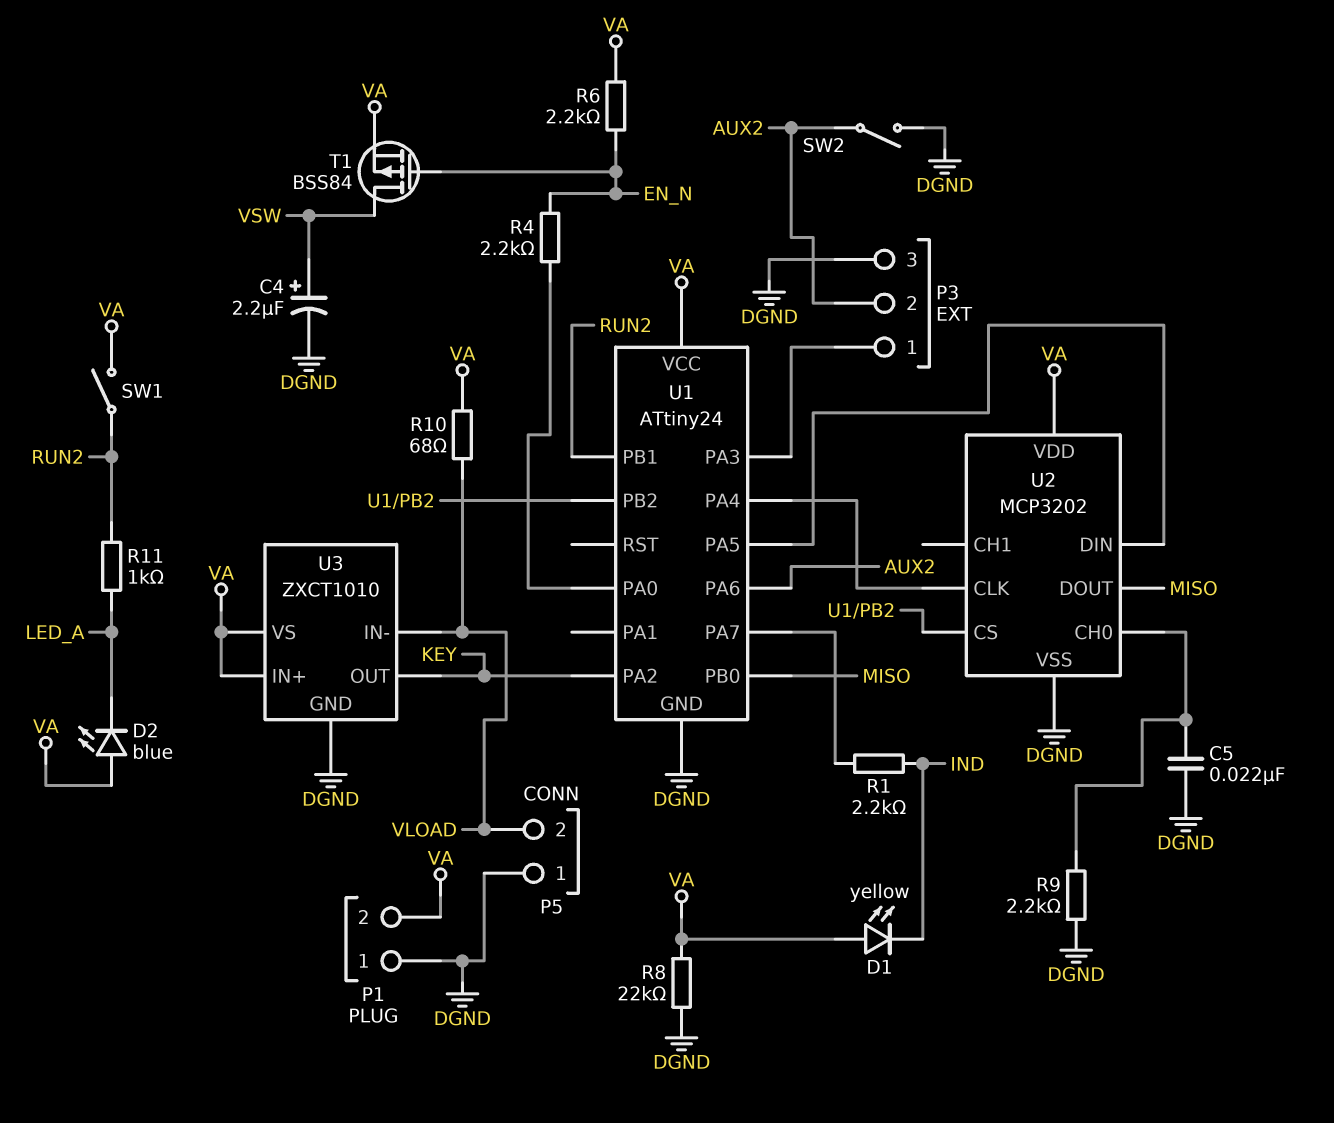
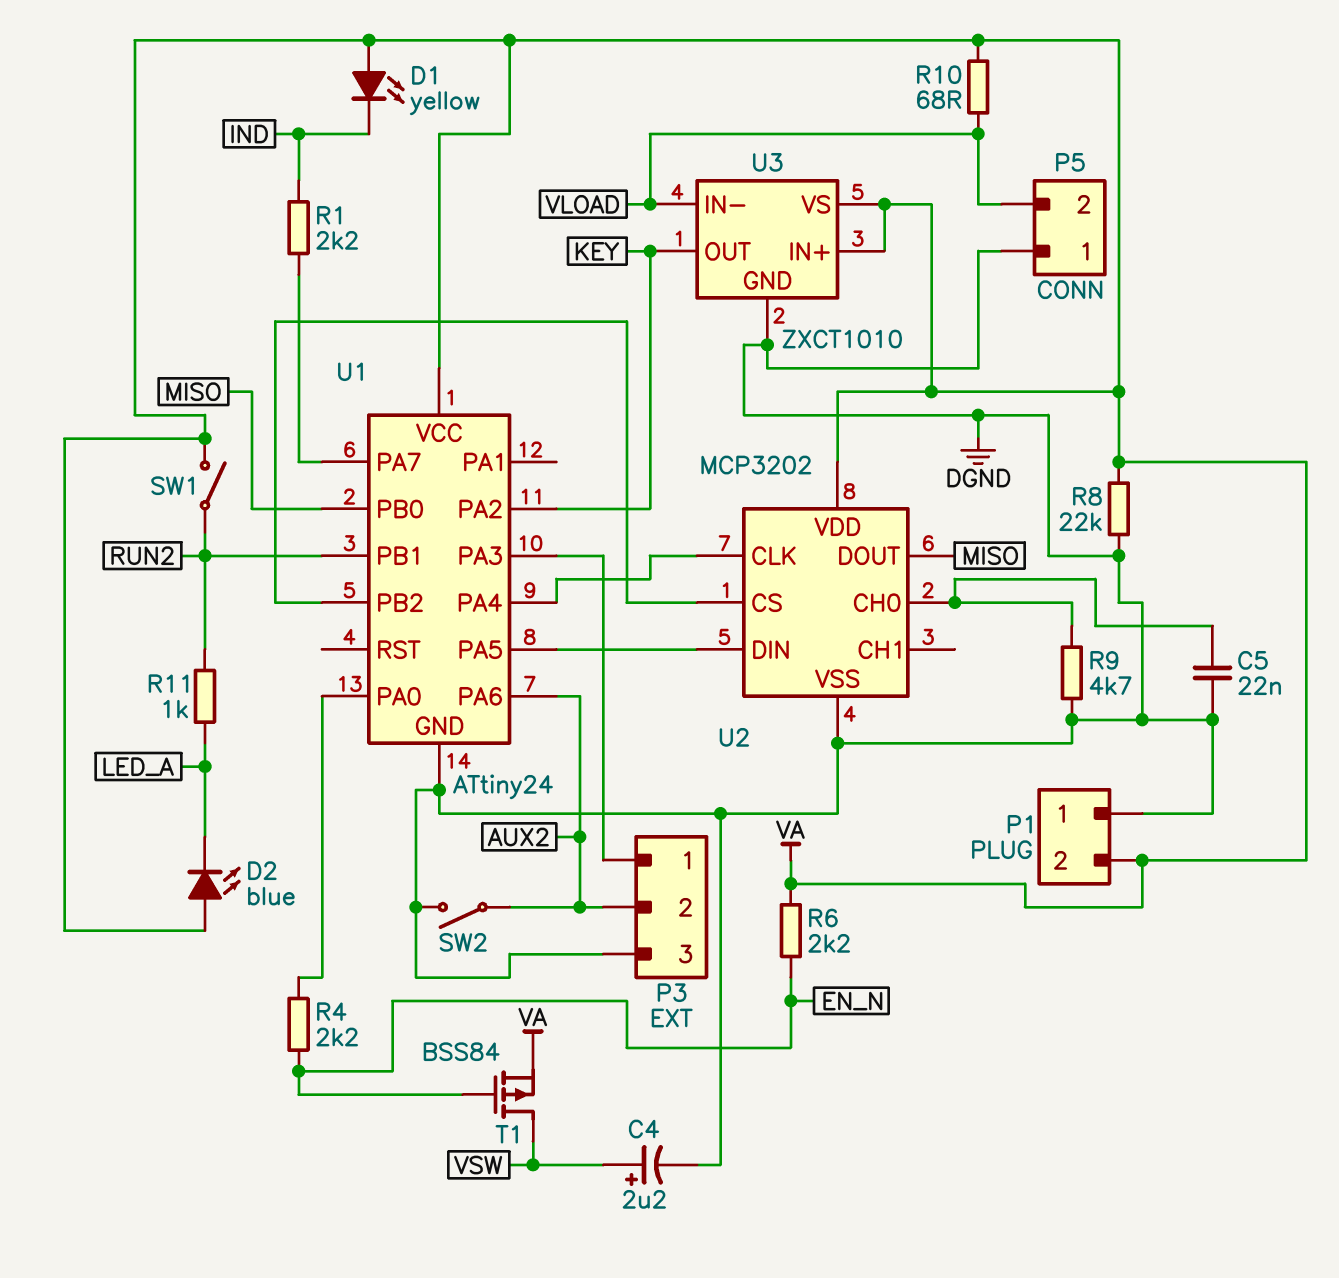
R9: 2.2k (DGND, U2/CH0) -> 4.7k (DGND, U2/CH0)

